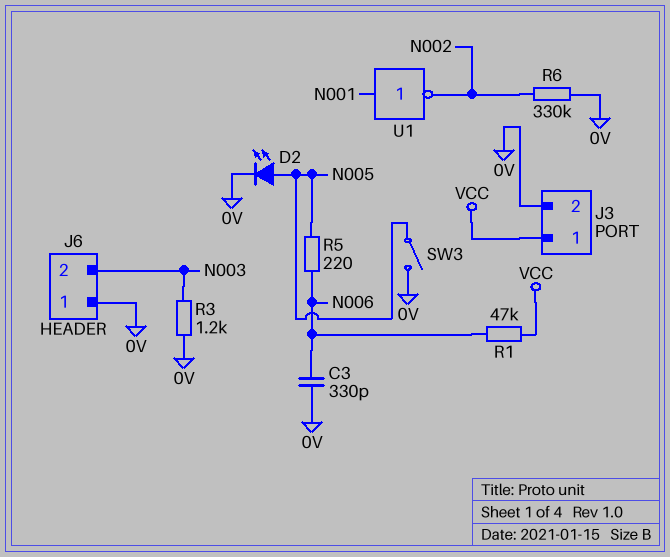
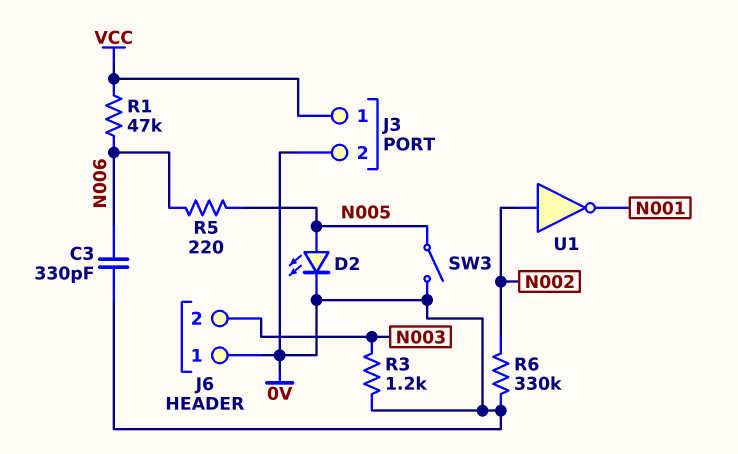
U1: NOT (in N001, out N002) -> NOT (in N002, out N001)

